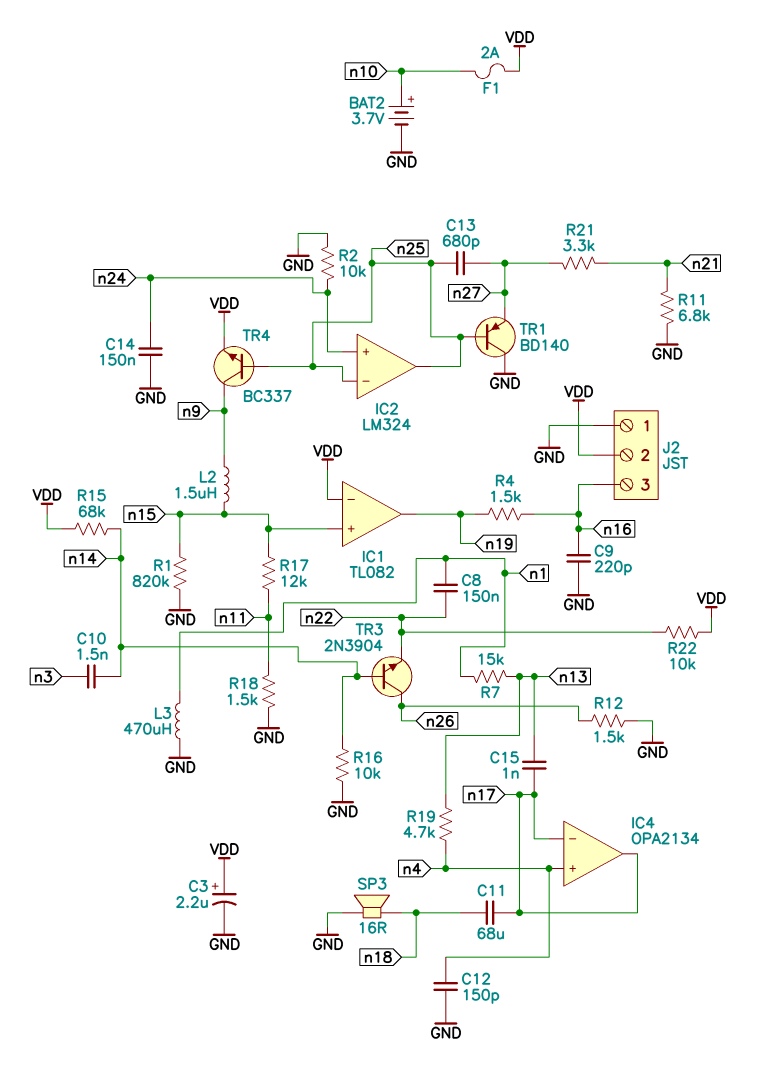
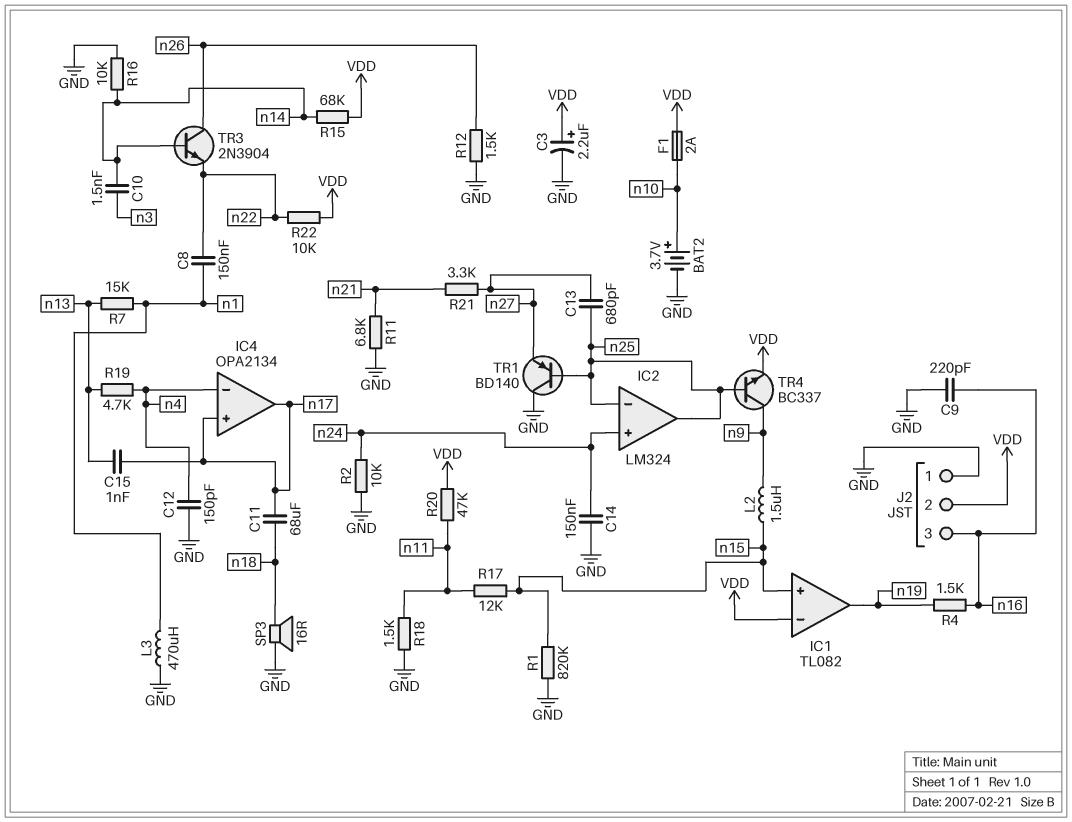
IC4 pin in+: n4 -> n17
IC4 pin in-: n17 -> n4
R20: none -> 47k (VDD, n11)

